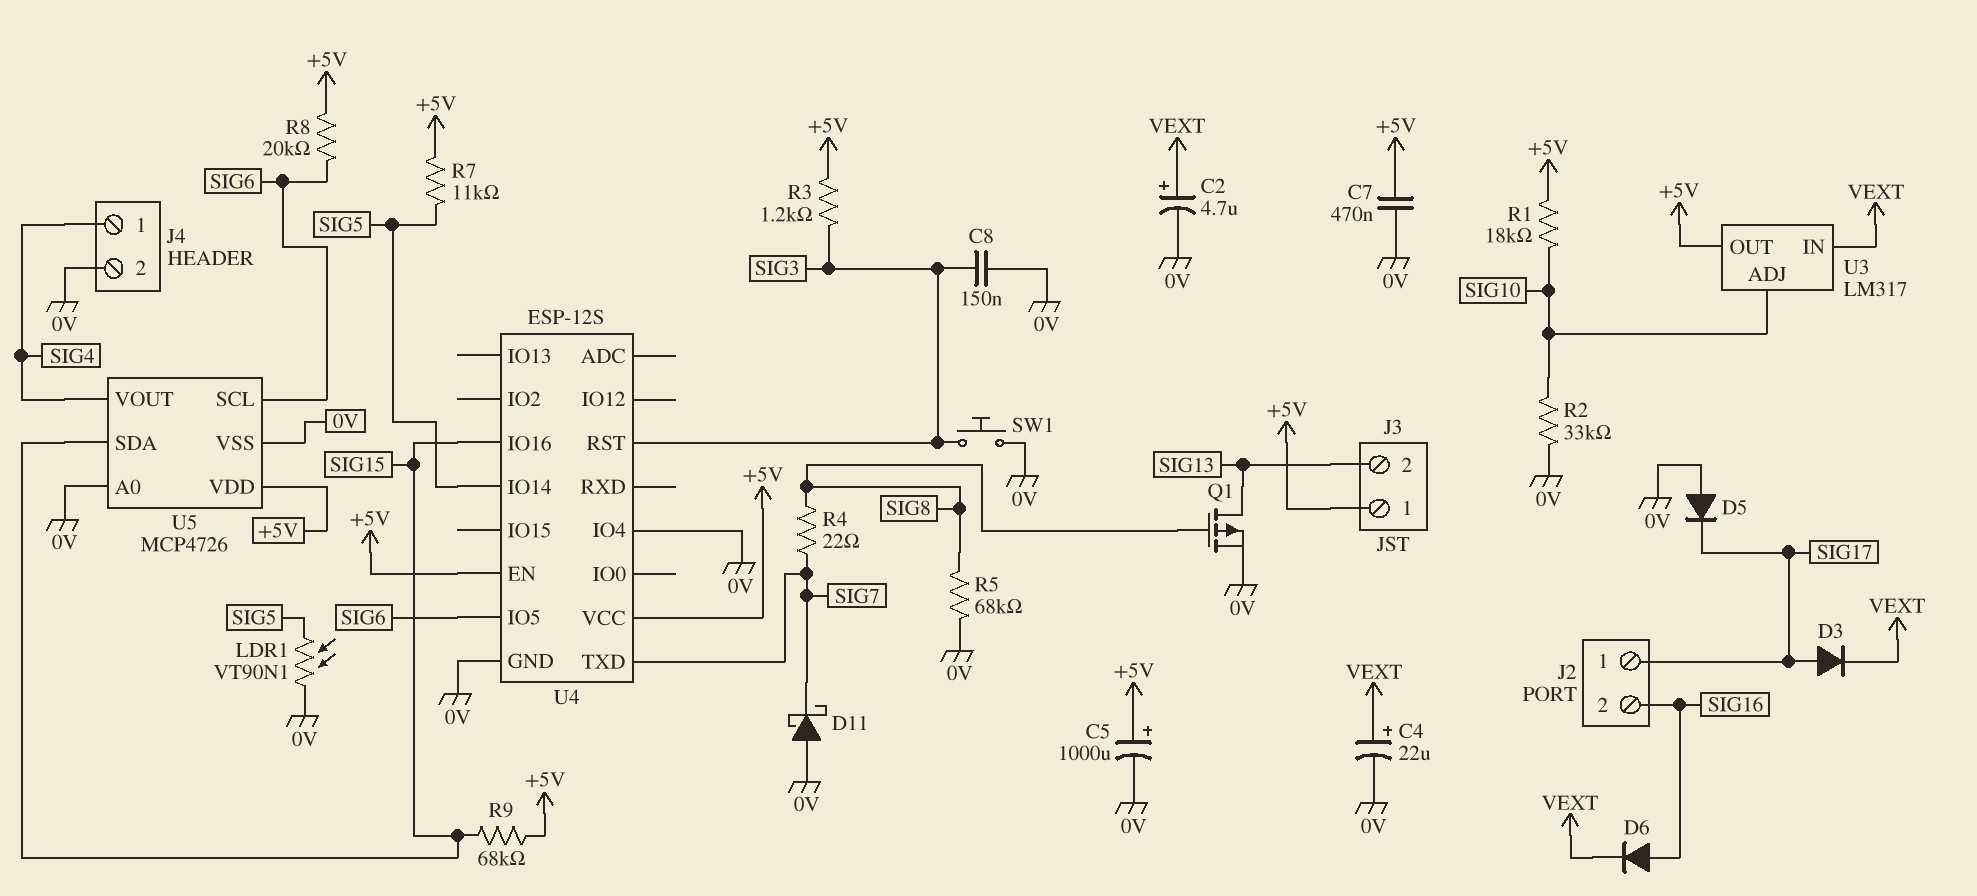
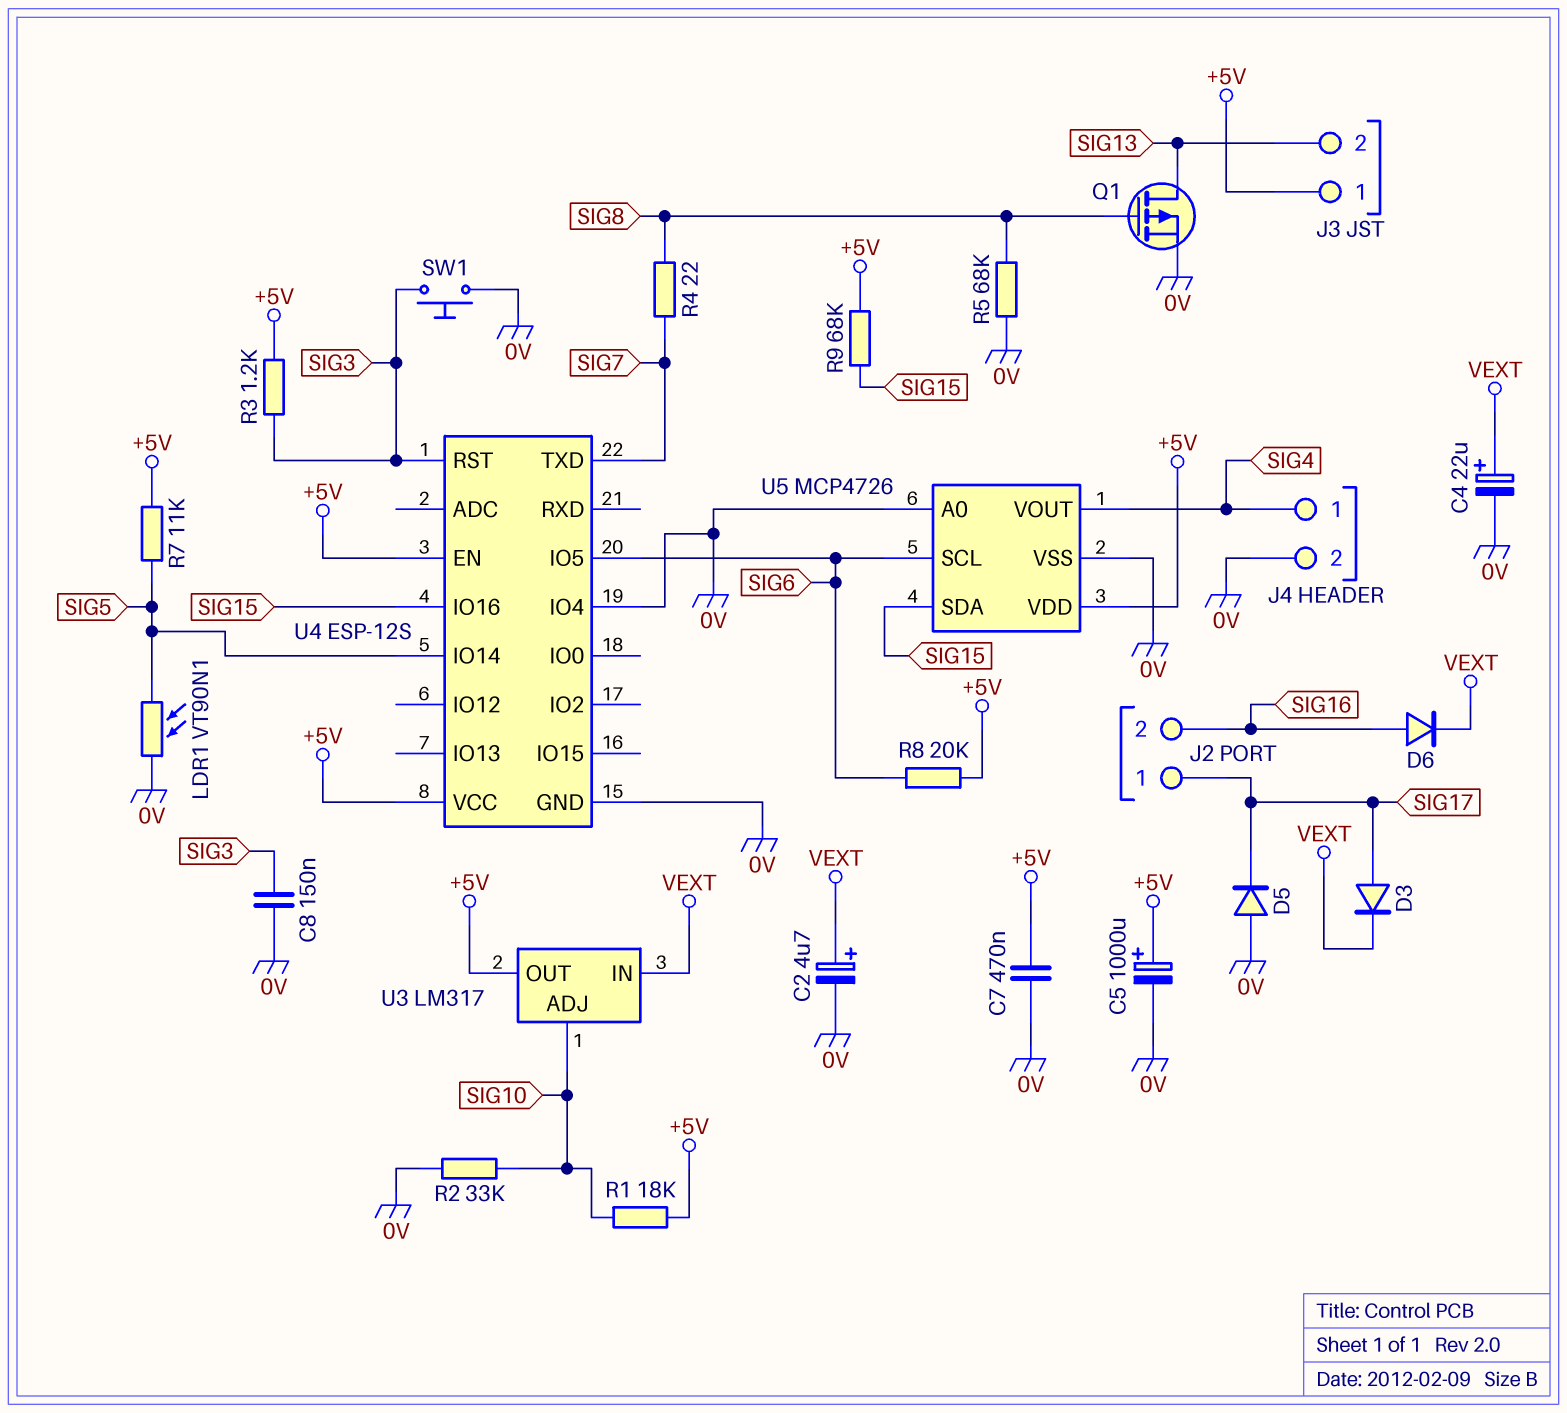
D11: schottky (A 0V, K SIG7) -> none

